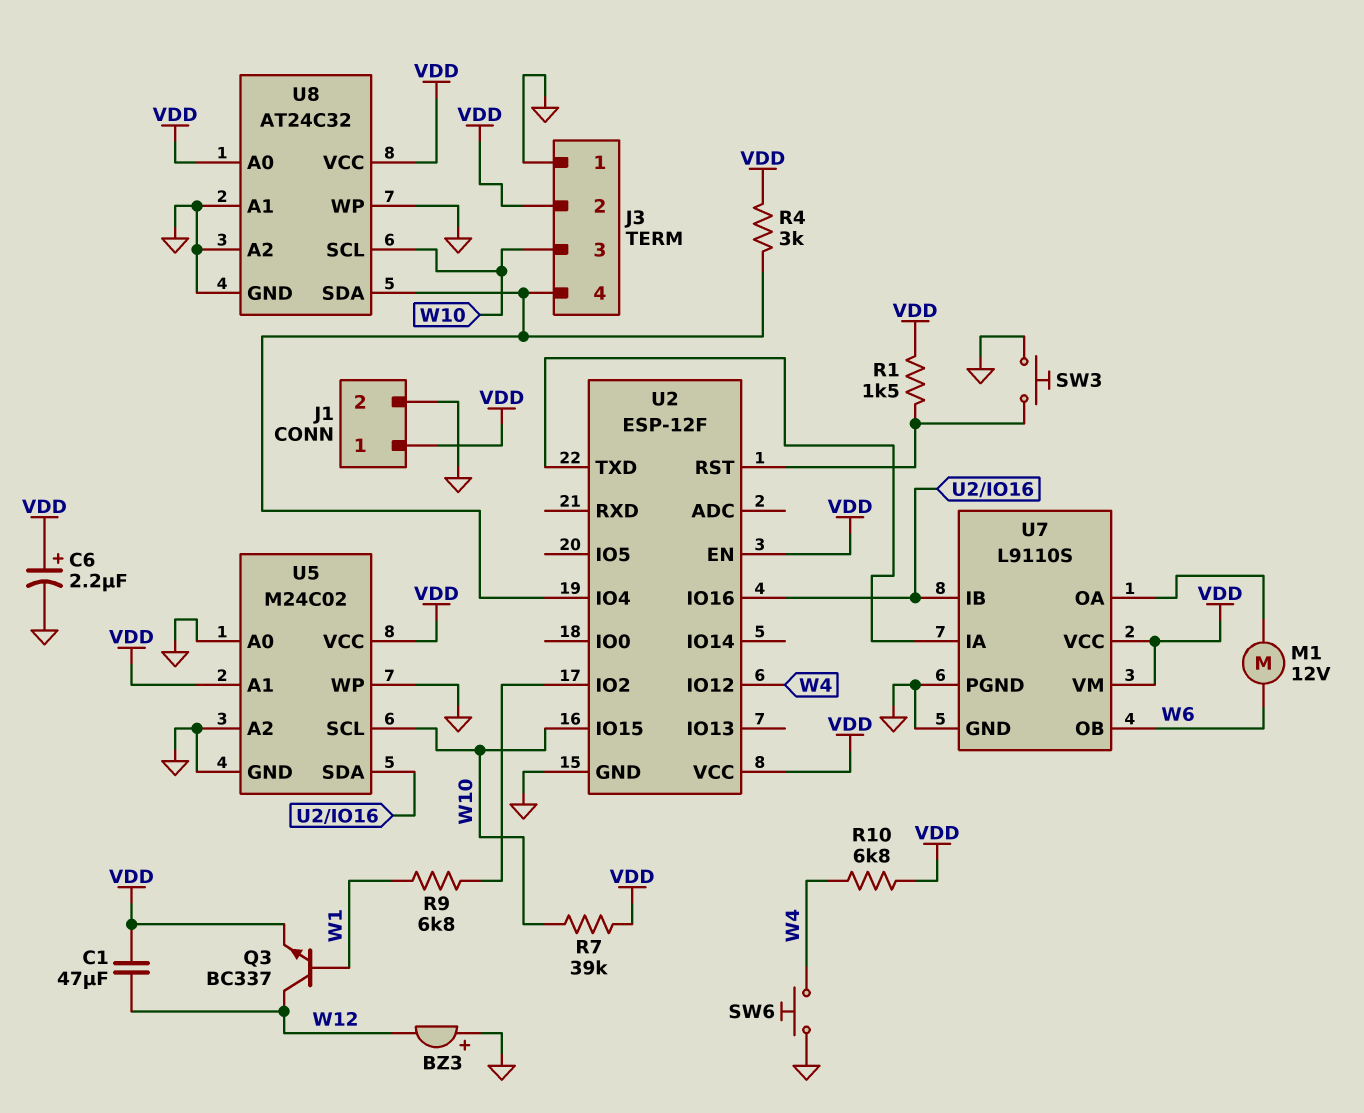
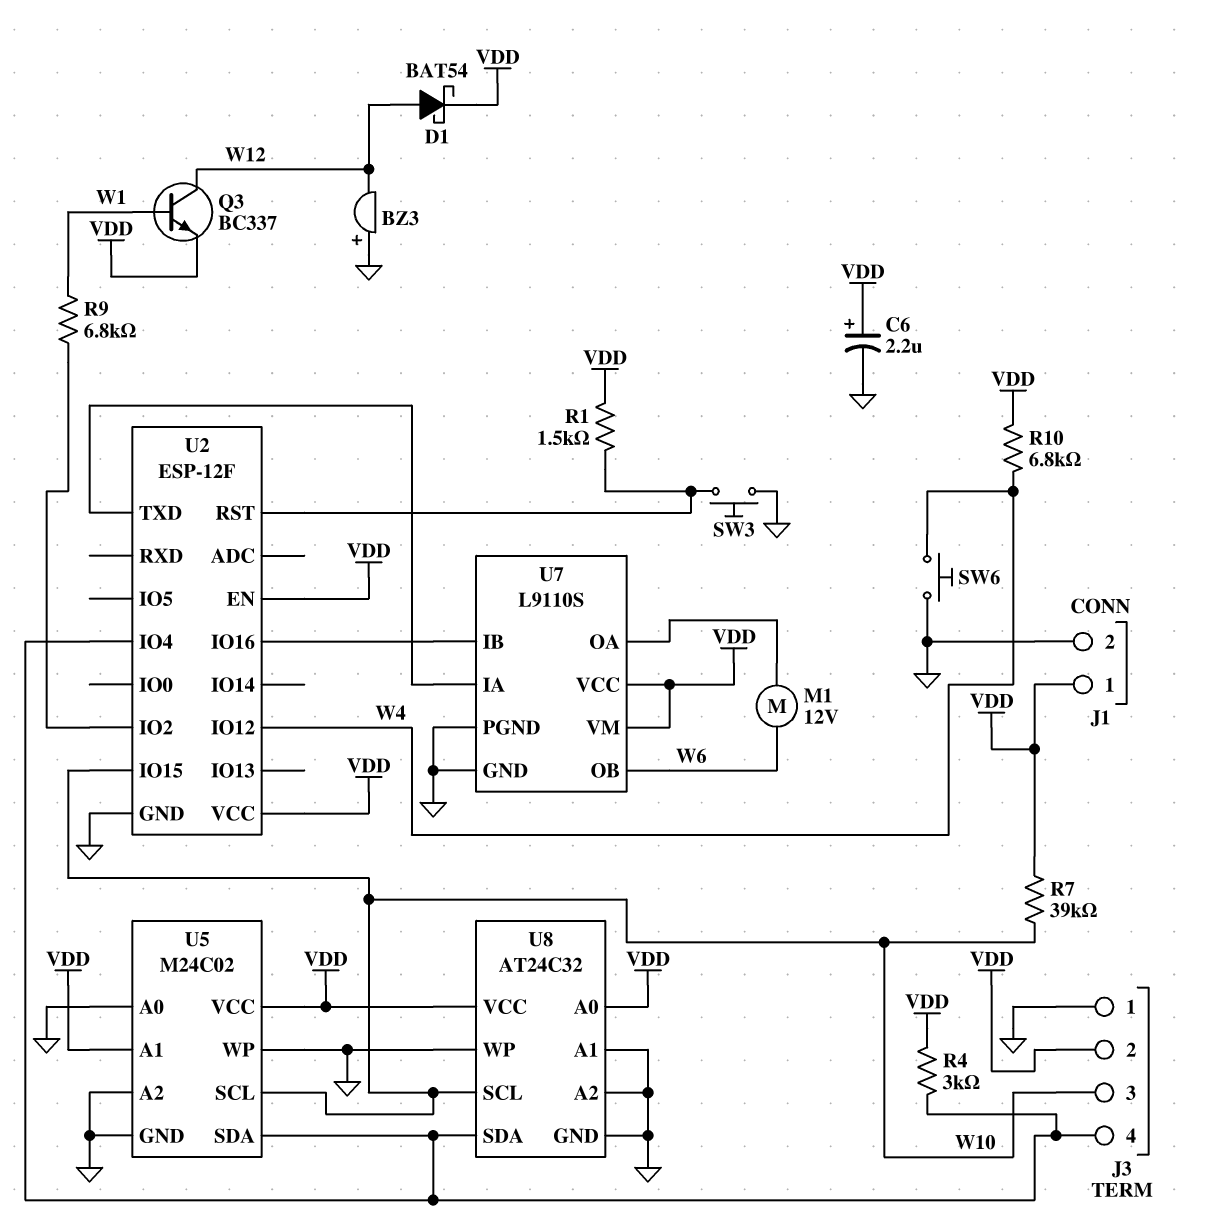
C1: 47uF (VDD, W12) -> none
D1: none -> schottky BAT54 (A W12, K VDD)
U5 pin SDA: U2/IO16 -> J3/4

